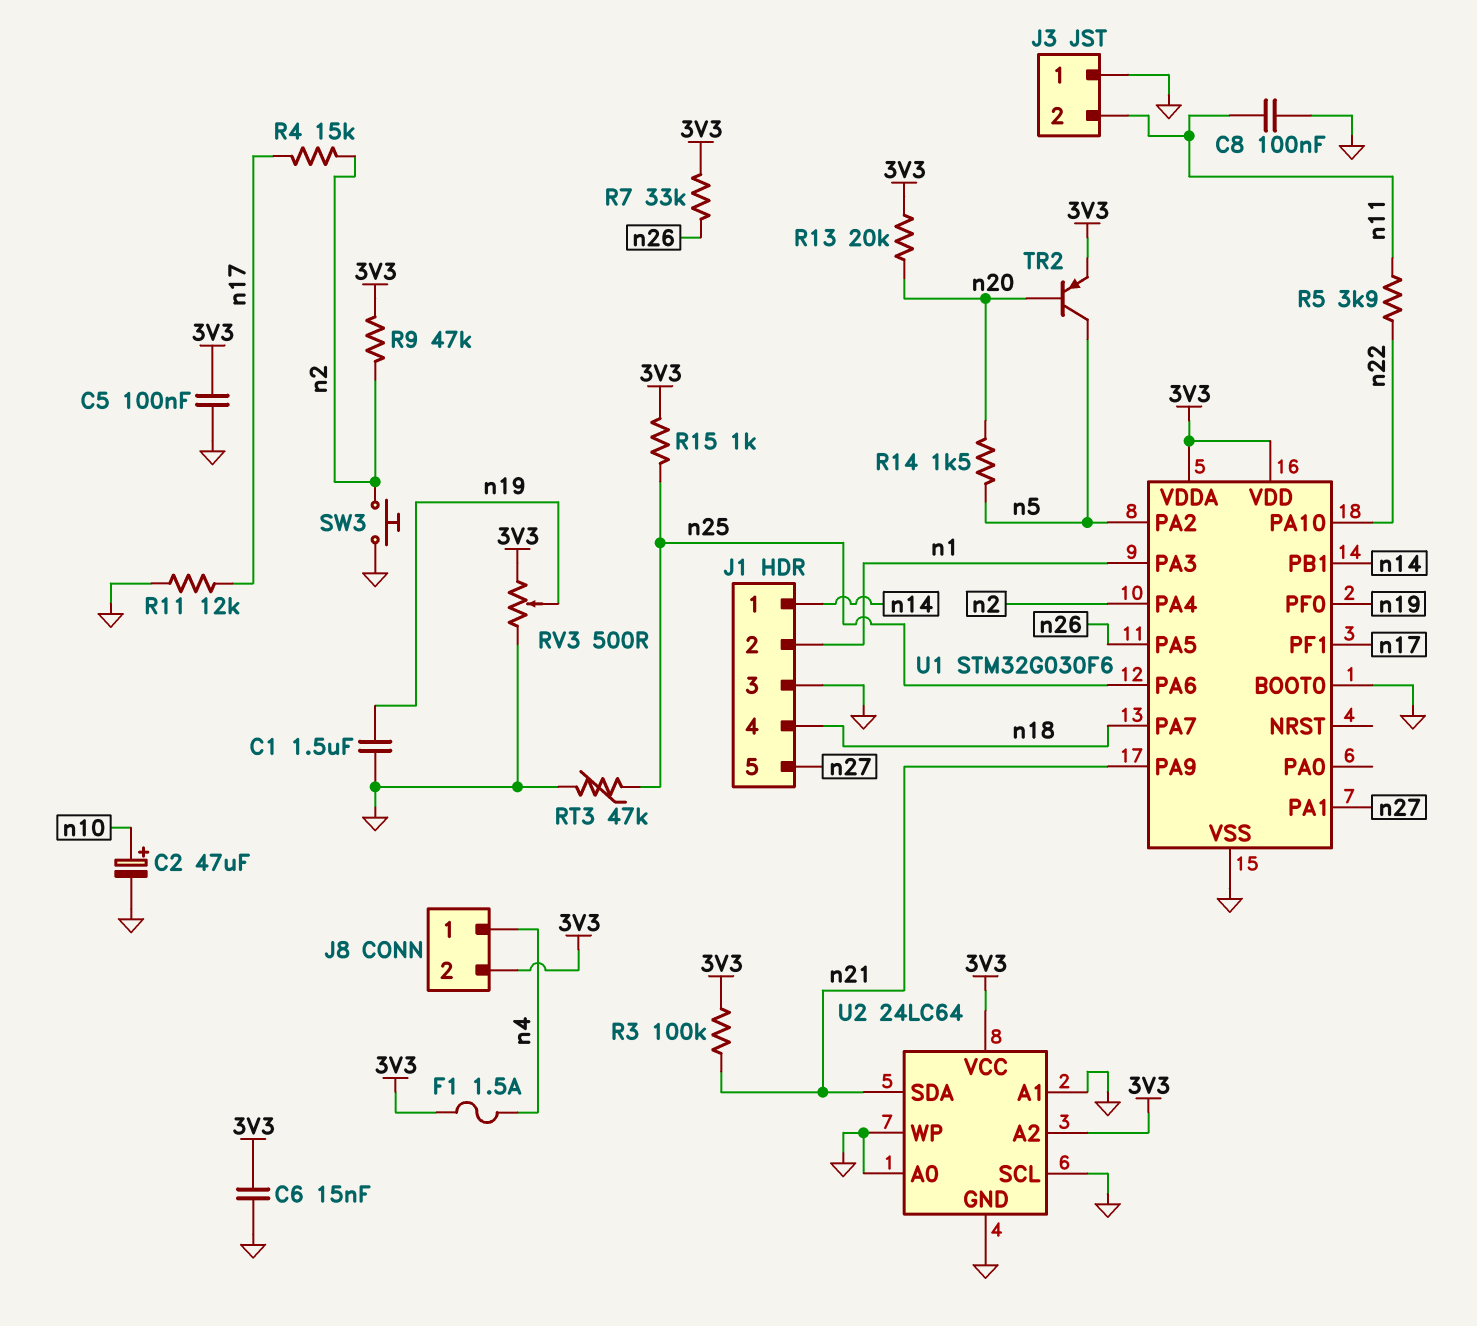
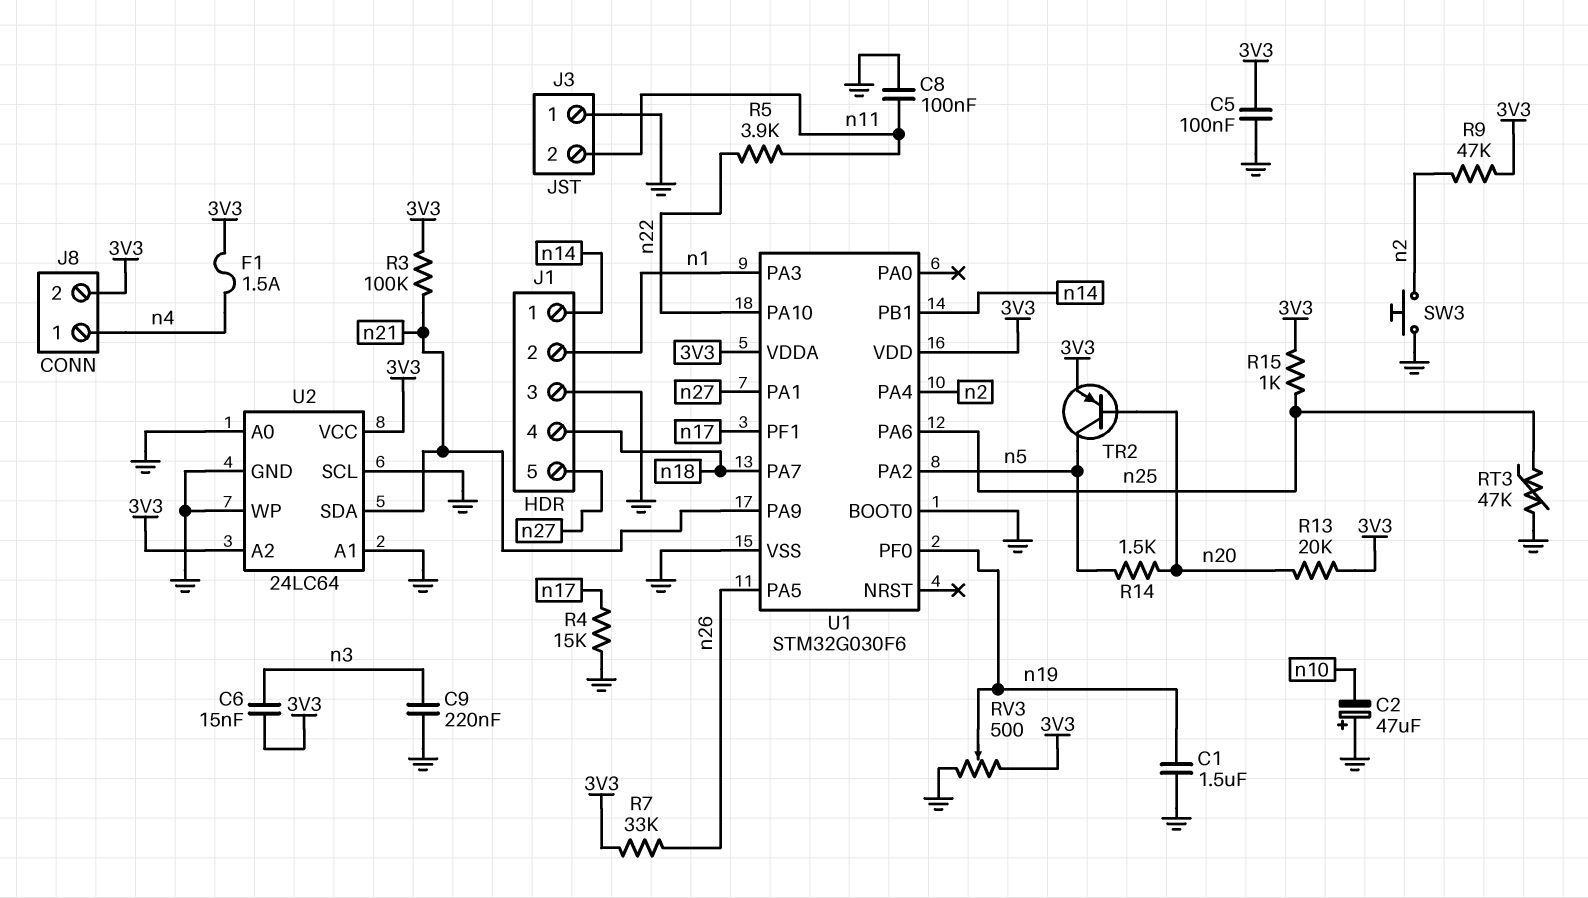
C2: 47uF (plus n10, minus GND) -> 47uF (plus GND, minus n10)
C6: 15nF (3V3, GND) -> 15nF (3V3, n3)
C9: none -> 220nF (GND, n3)
R4: 15k (n2, n17) -> 15k (GND, n17)
R11: 12k (GND, n17) -> none

